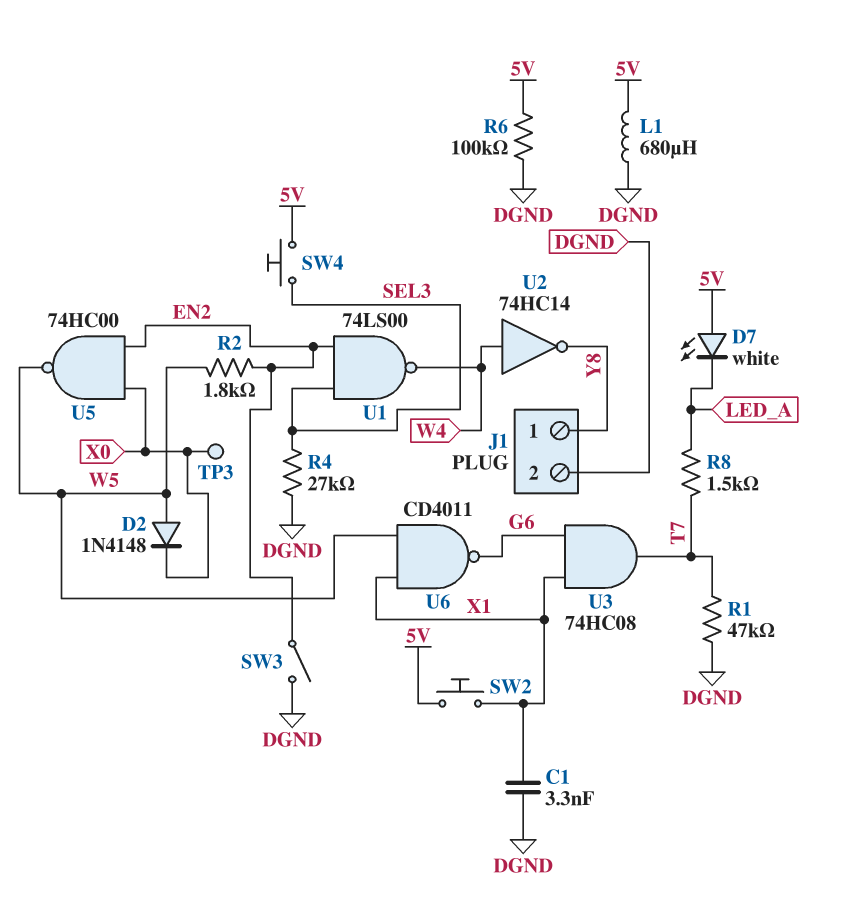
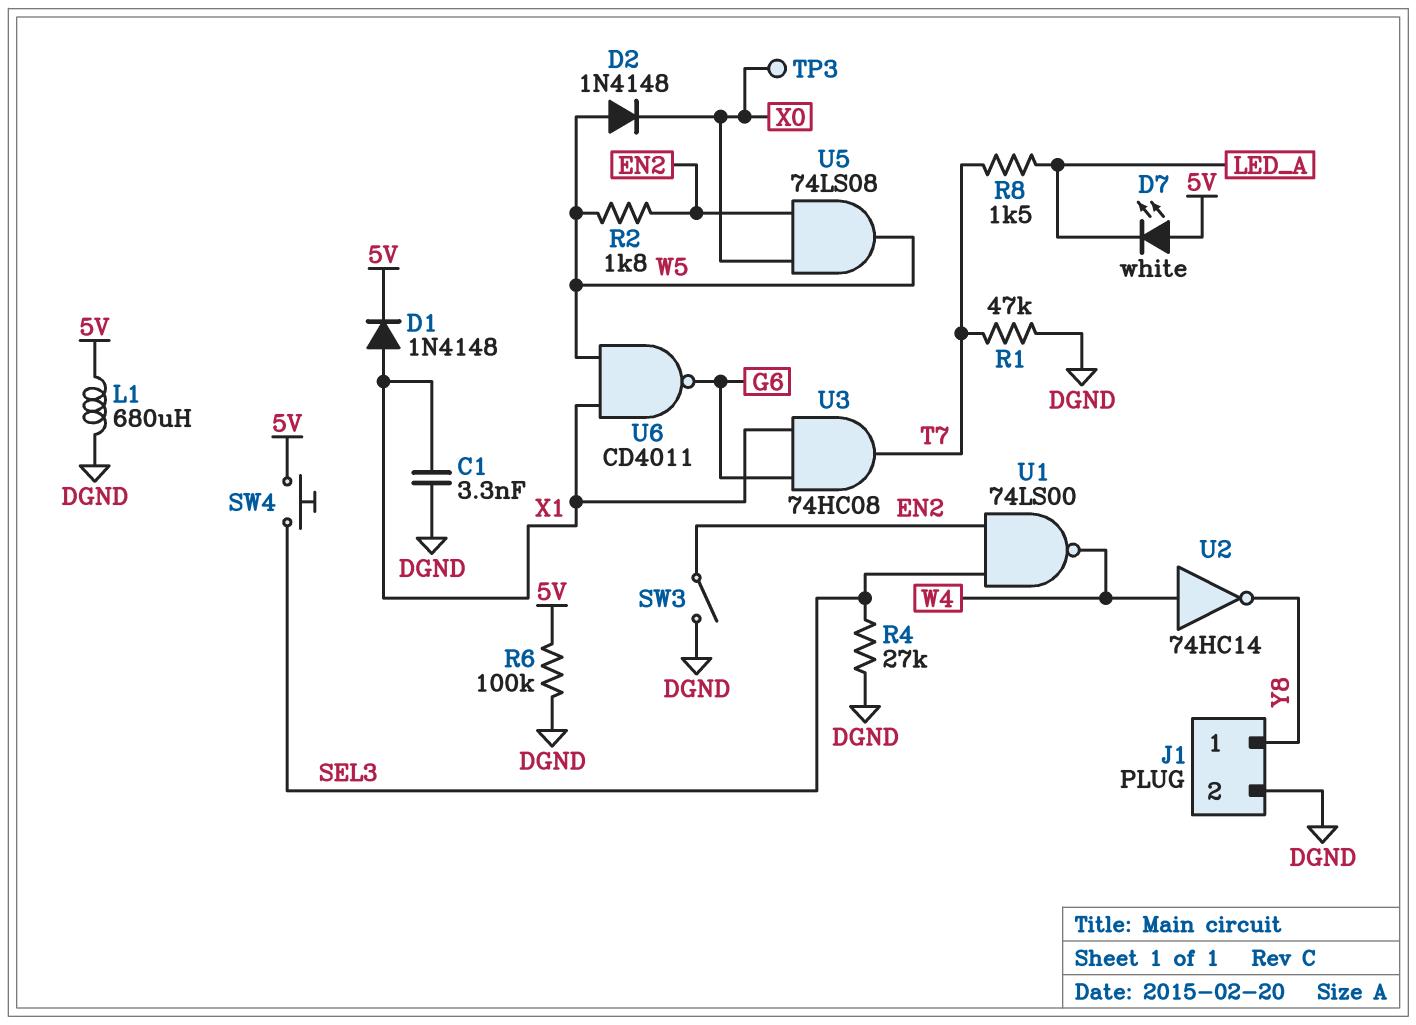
D1: none -> diode 1N4148 (A X1, K 5V)
SW2: button (5V, X1) -> none
U5: NAND 74HC00 (in EN2, in X0, out W5) -> AND 74LS08 (in EN2, in X0, out W5)

